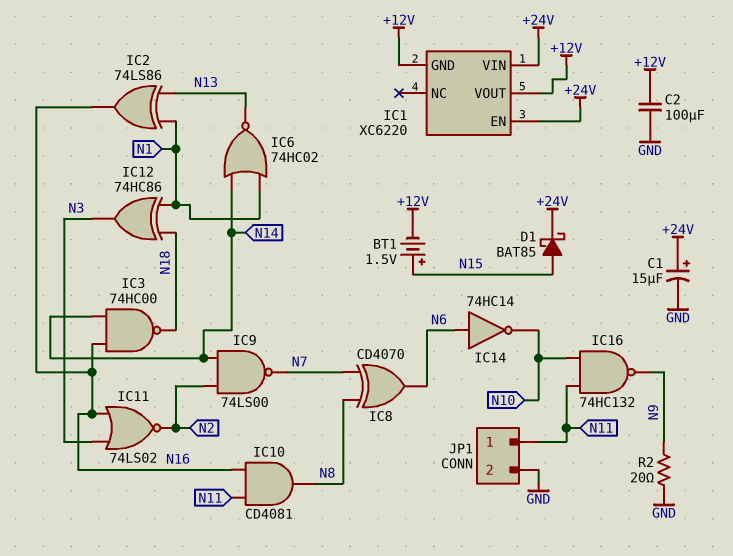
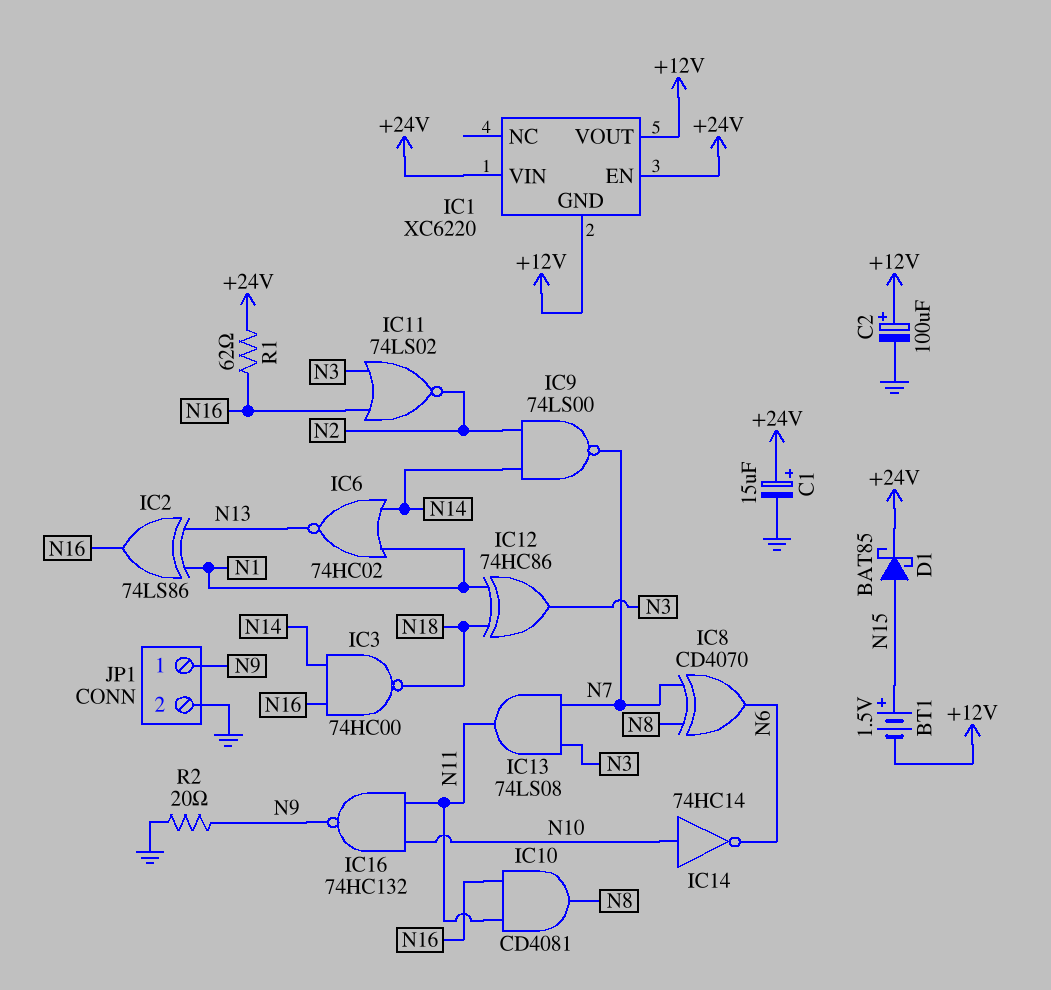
C2: 100uF (+12V, GND) -> 100uF (plus +12V, minus GND)
IC13: none -> AND 74LS08 (in N3, in N7, out N11)
IC14: NOT 74HC14 (in N6, out N10) -> NOT 74HC14 (in N10, out N6)
JP1 pin 1: N11 -> N9
R1: none -> 62 (+24V, N16)

